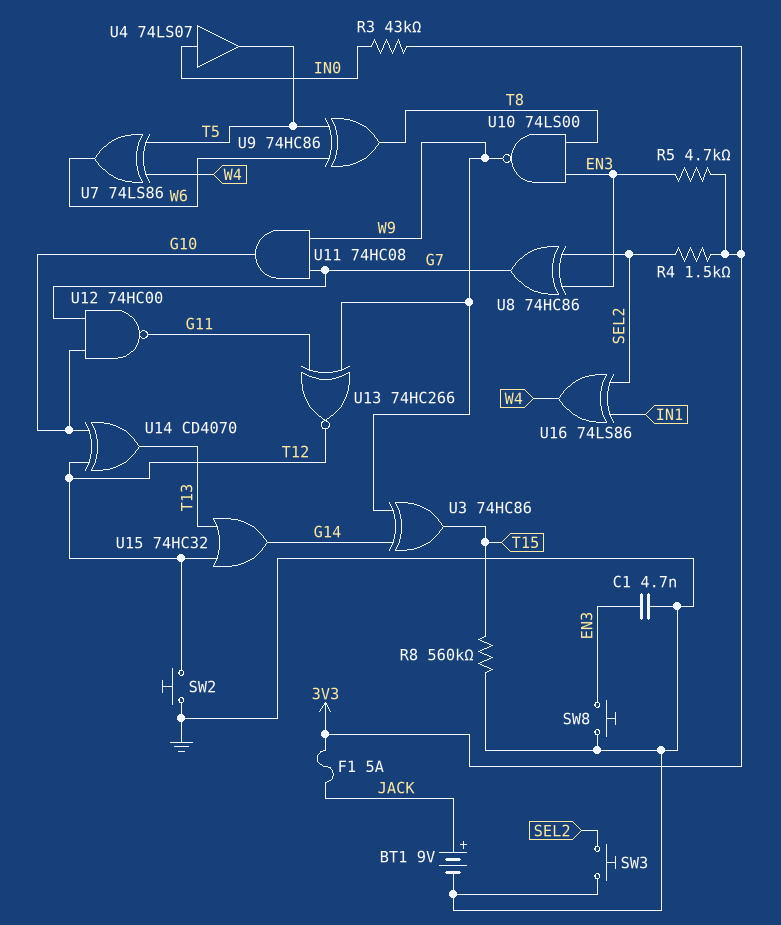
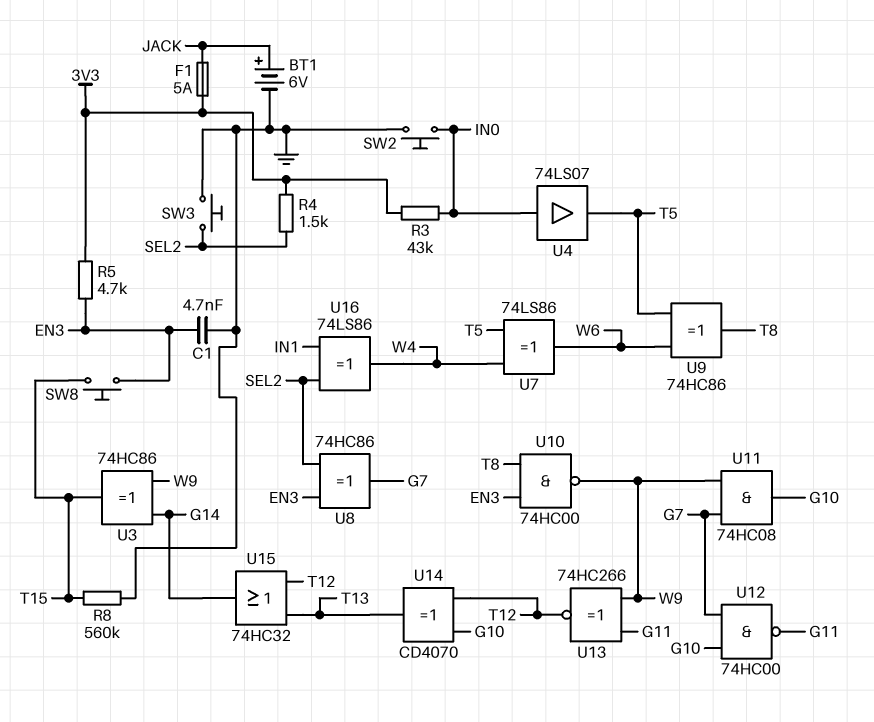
BT1: 9V (plus JACK, minus GND) -> 6V (plus JACK, minus GND)
SW2: button (GND, T12) -> button (GND, IN0)
SW8: button (EN3, GND) -> button (EN3, T15)
U10: NAND 74LS00 (in EN3, in T8, out W9) -> NAND 74HC00 (in EN3, in T8, out W9)

